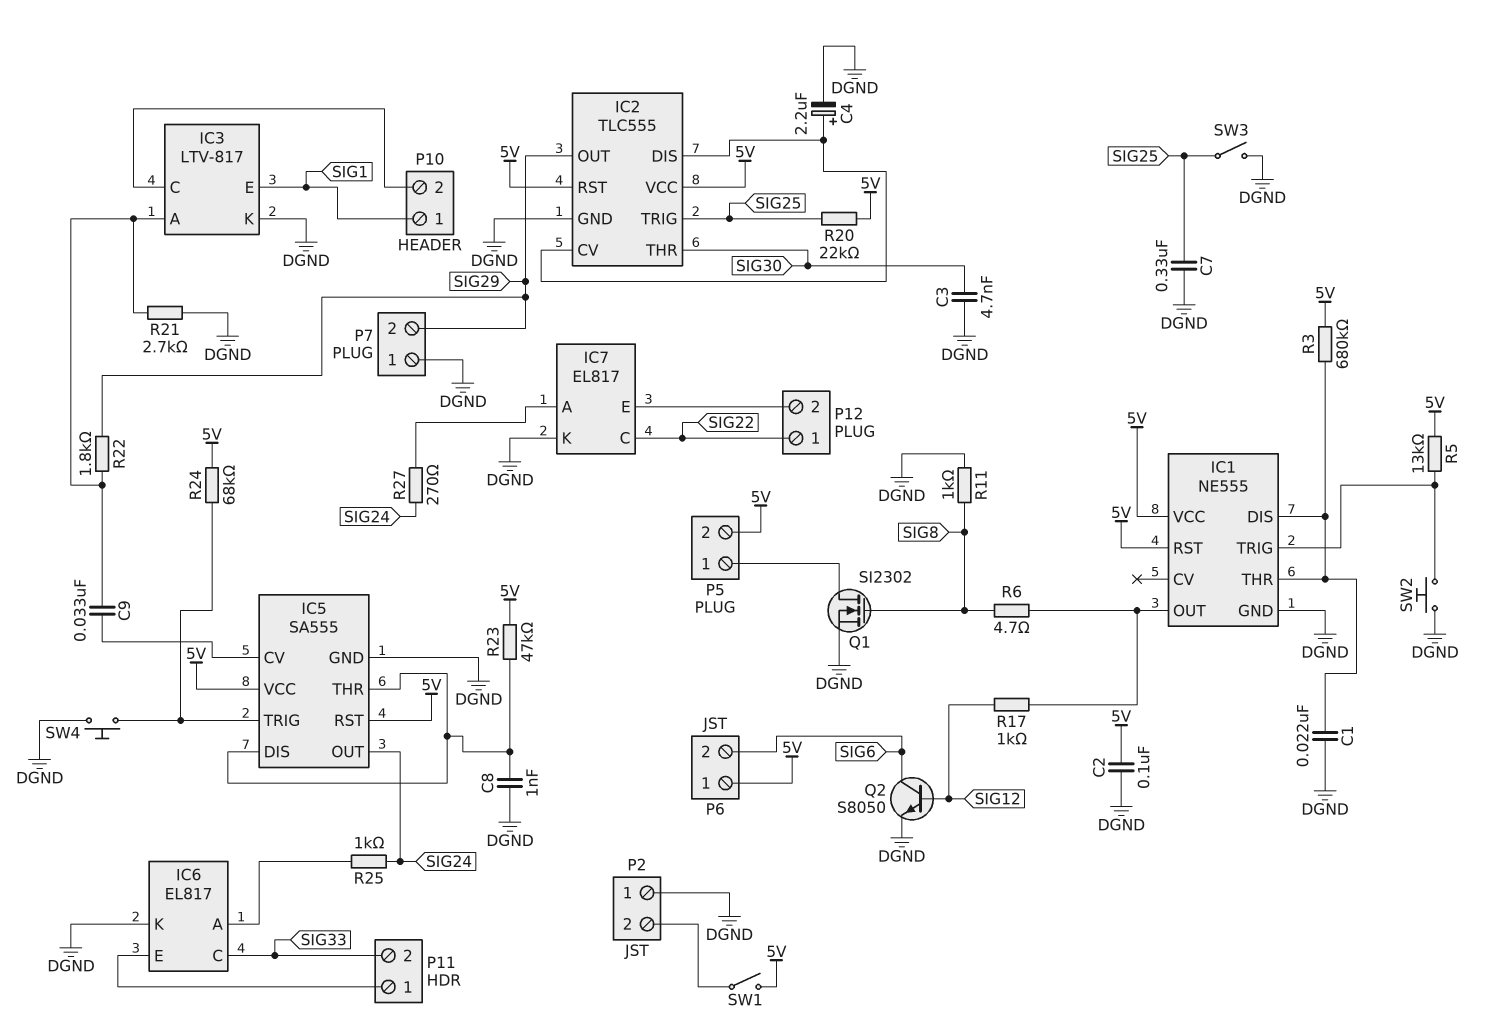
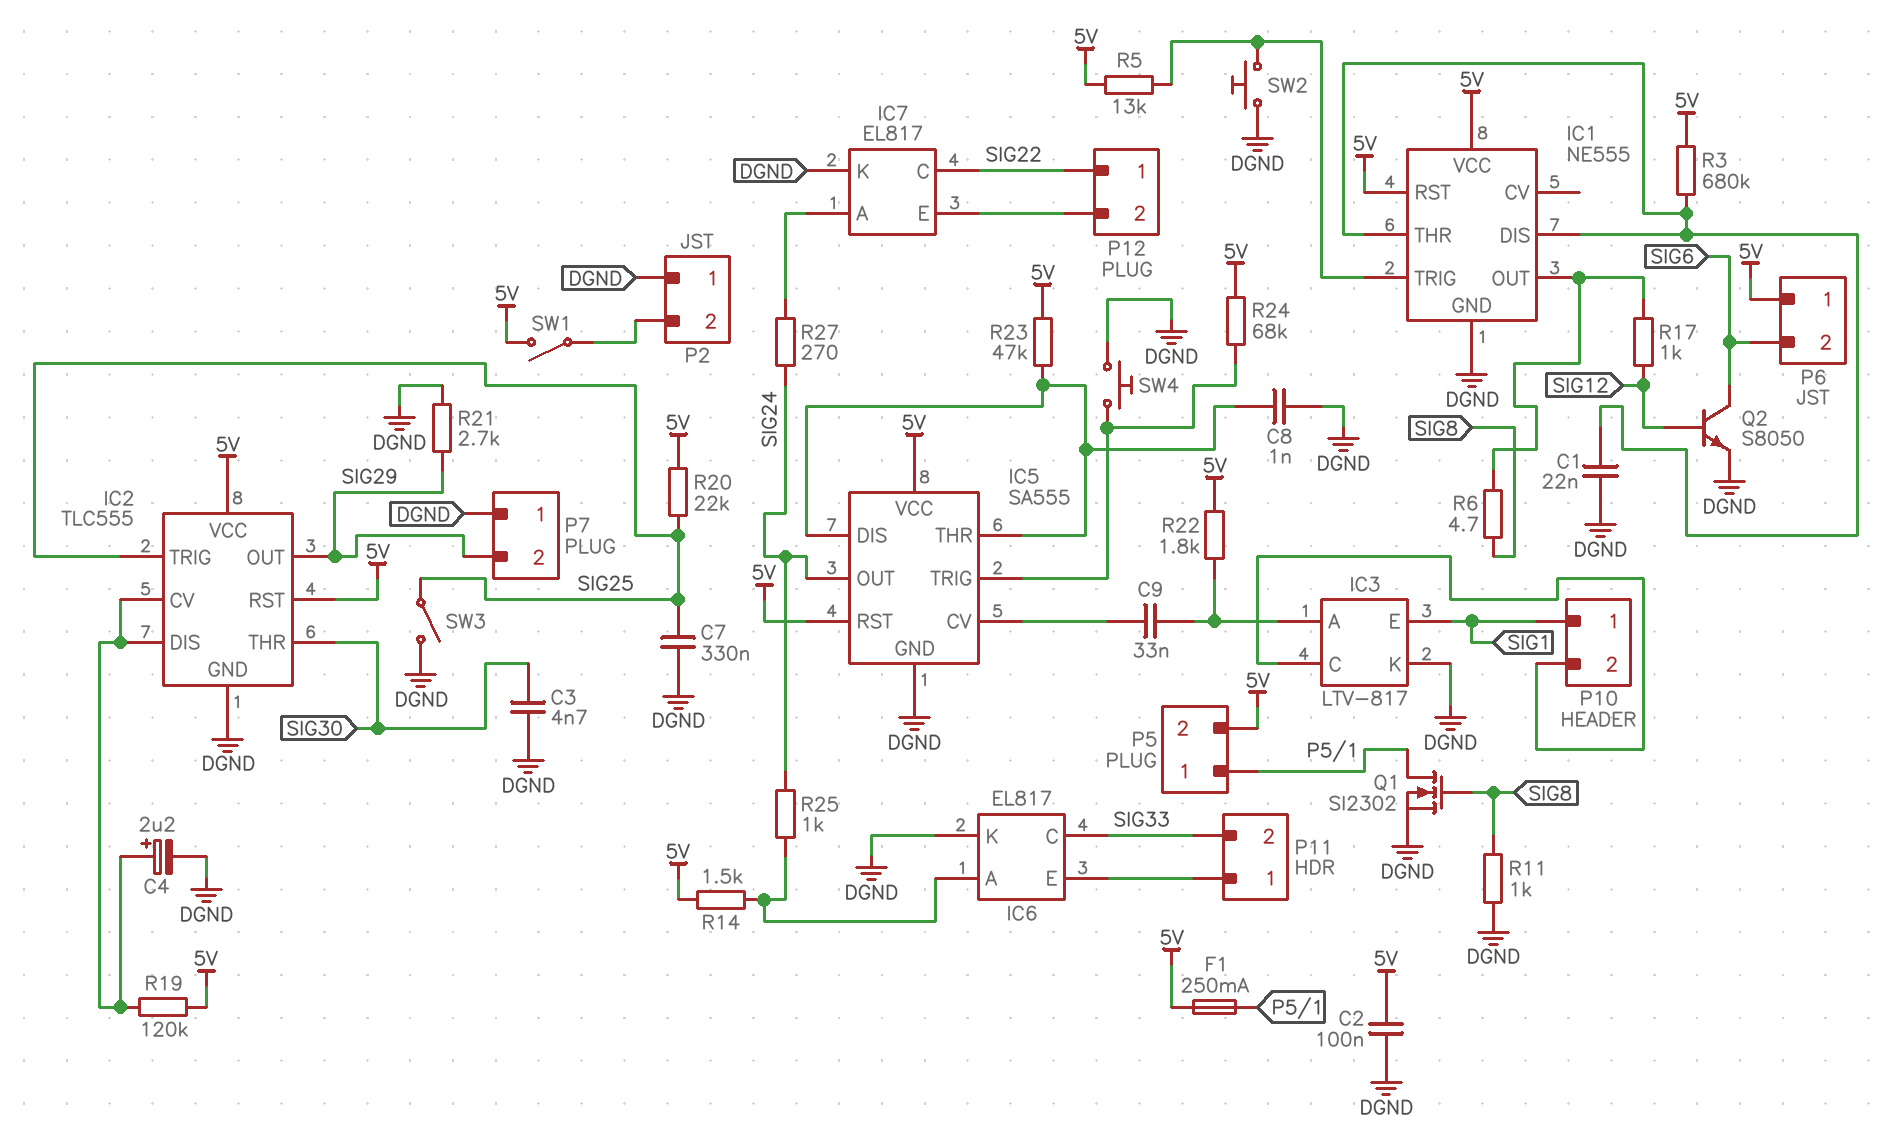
F1: none -> 250mA (5V, P5/1)
R14: none -> 1.5k (5V, IC6/A)
R19: none -> 120k (5V, IC2/CV)
R21: 2.7k (DGND, IC3/A) -> 2.7k (DGND, SIG29)
R22: 1.8k (IC3/A, SIG29) -> 1.8k (5V, IC3/A)

